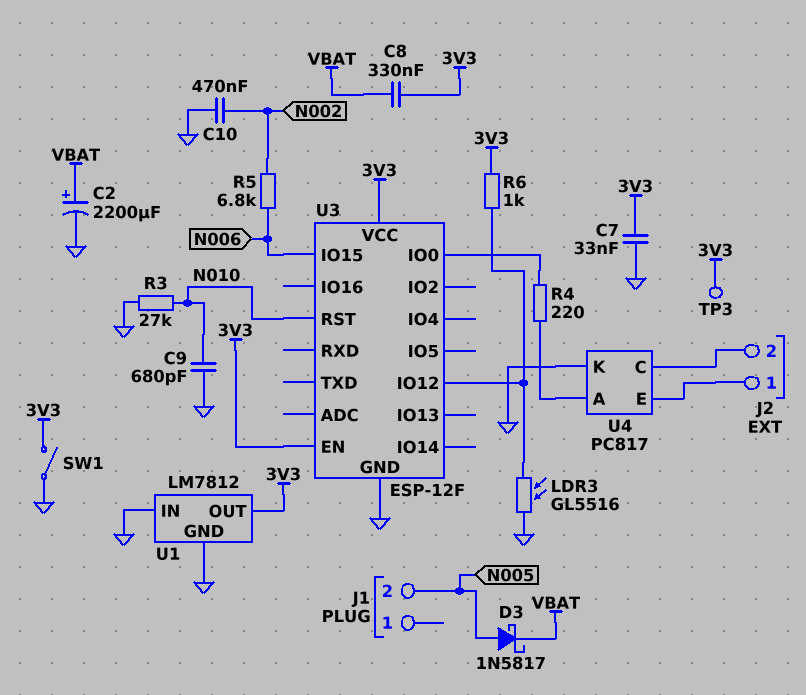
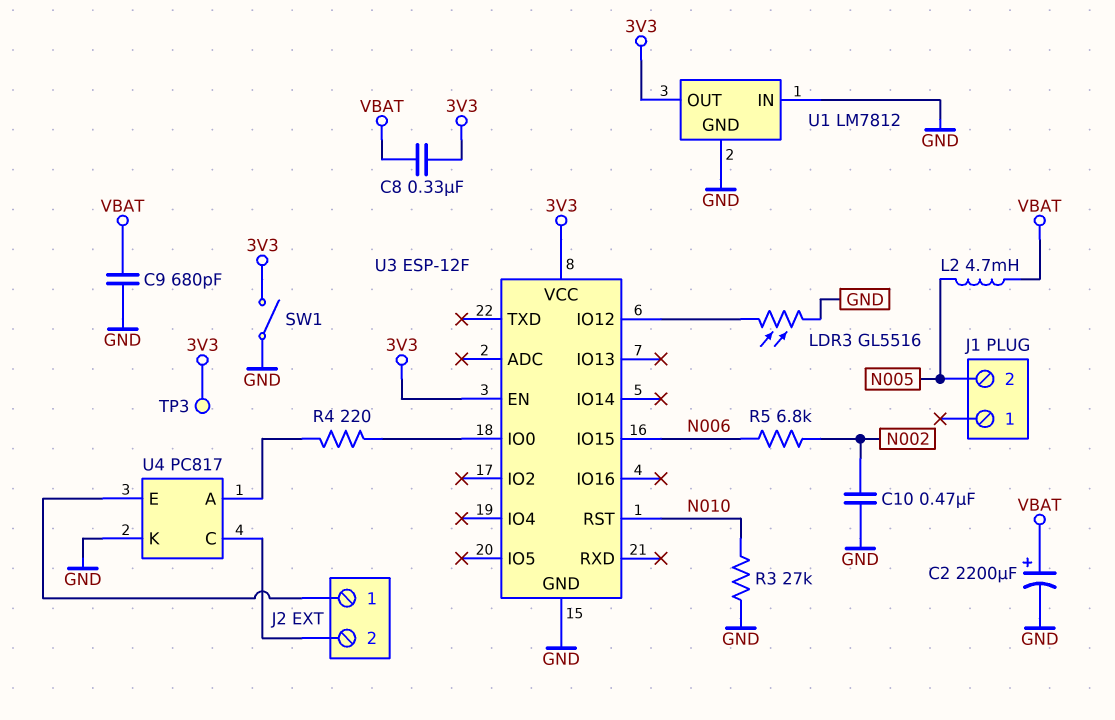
C7: 33nF (3V3, GND) -> none
C9: 680pF (GND, N010) -> 680pF (GND, VBAT)
D3: schottky 1N5817 (A N005, K VBAT) -> none
L2: none -> 4.7mH (N005, VBAT)
R6: 1k (3V3, U3/IO12) -> none

